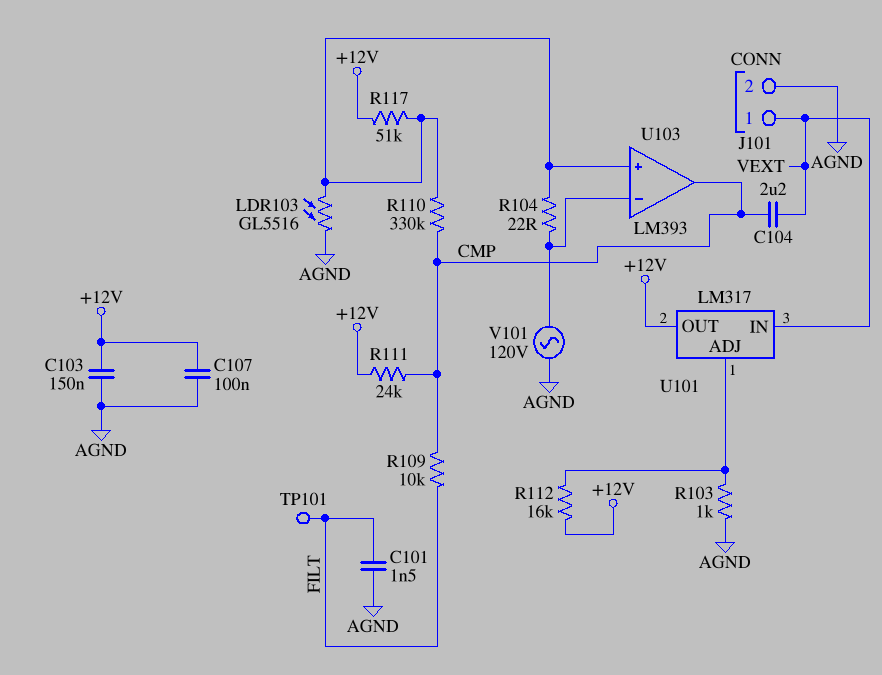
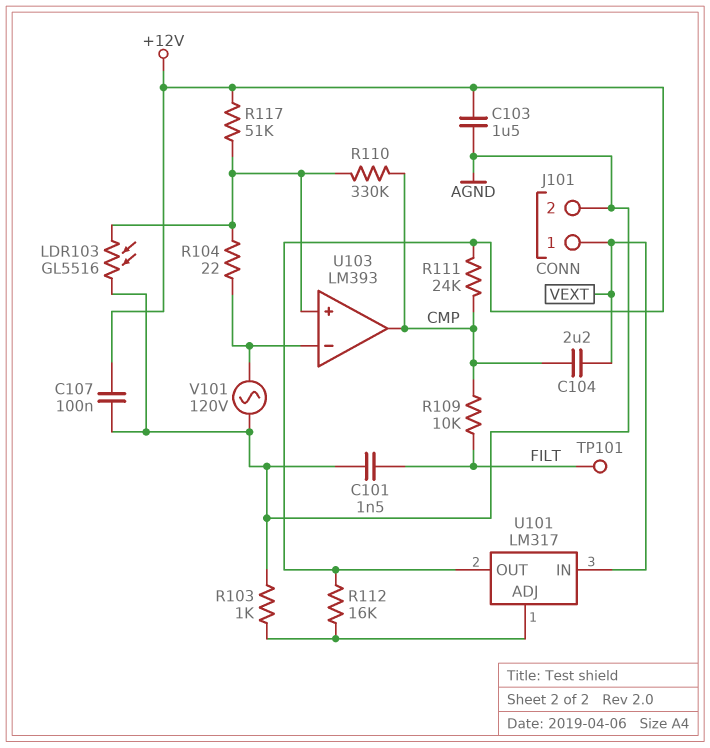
C103: 150nF (+12V, AGND) -> 1.5uF (+12V, AGND)

